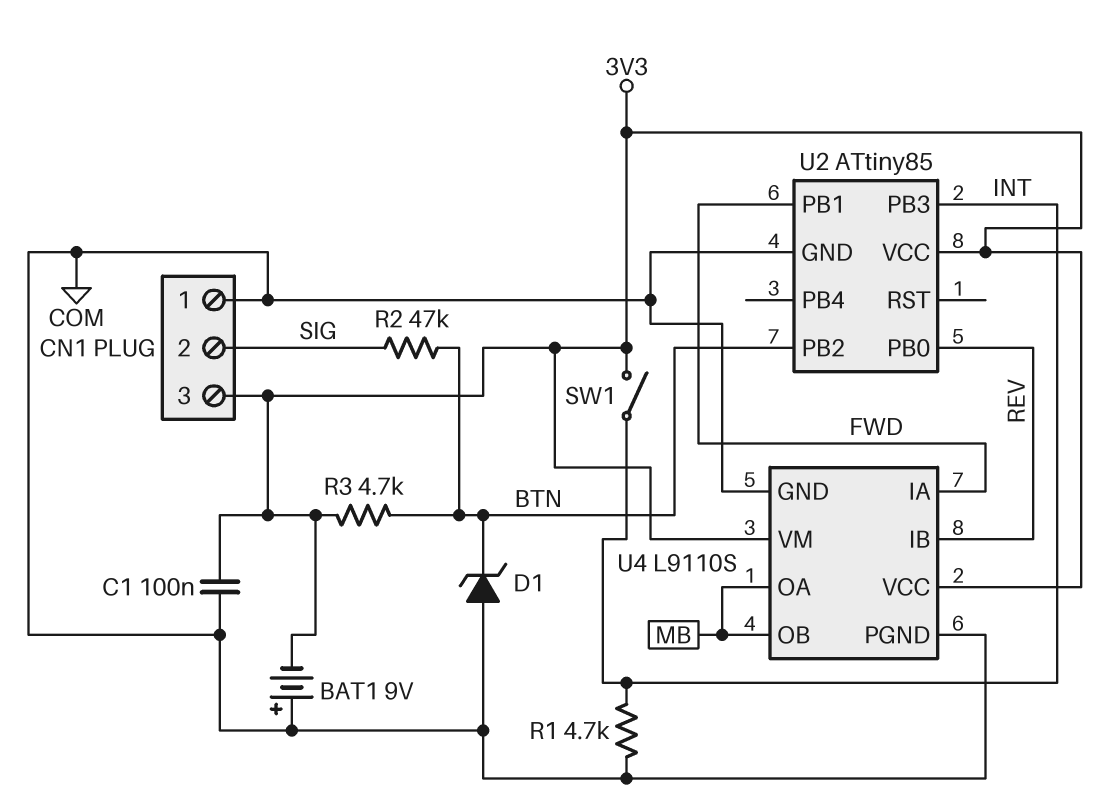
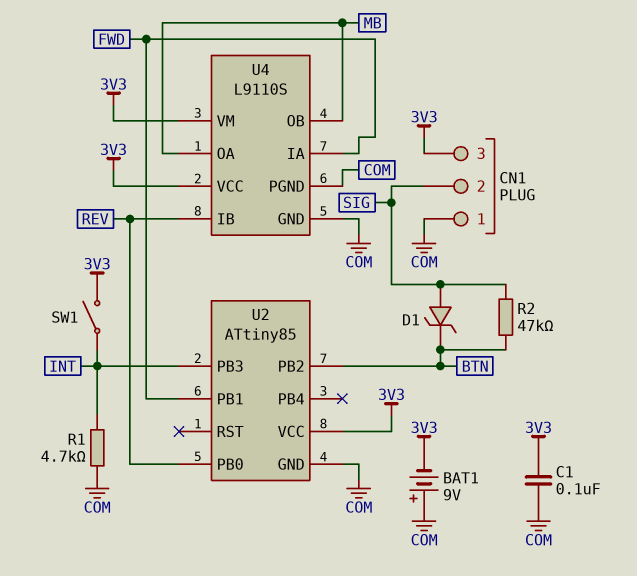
D1: zener (A COM, K BTN) -> zener (A SIG, K BTN)
R3: 4.7k (3V3, BTN) -> none

